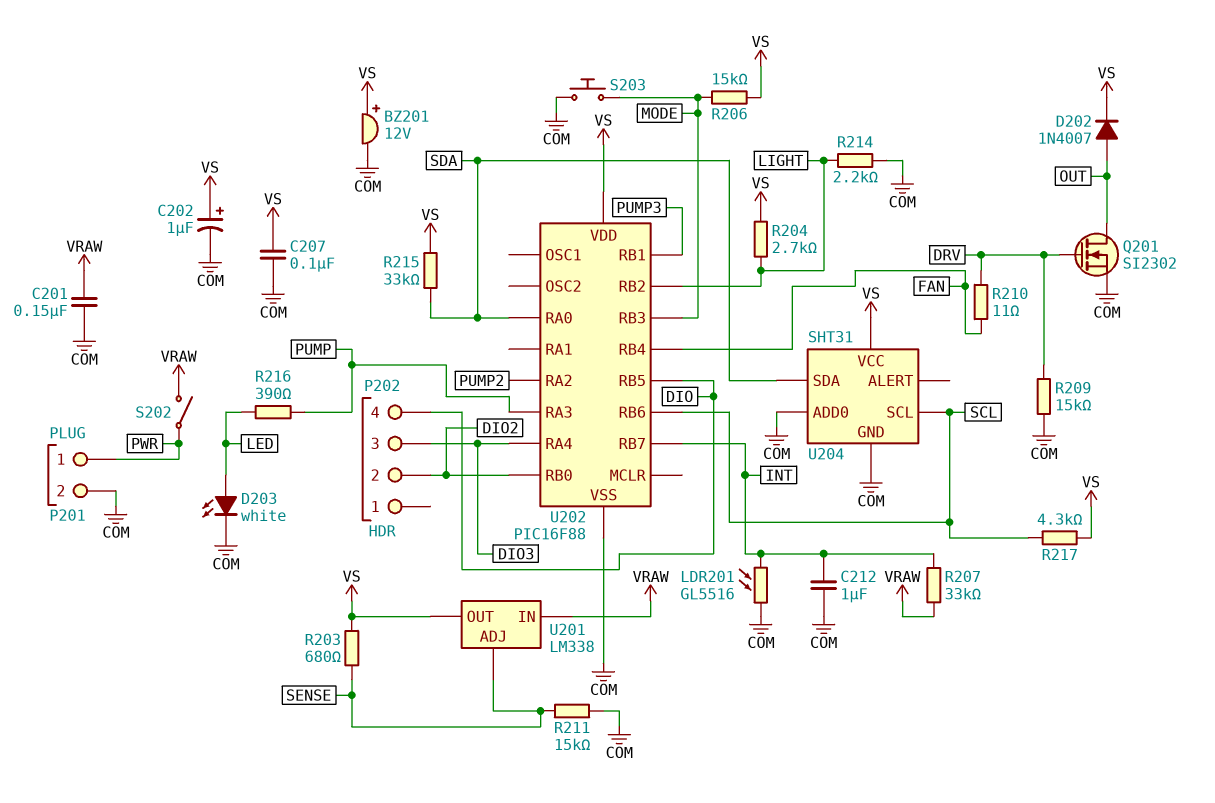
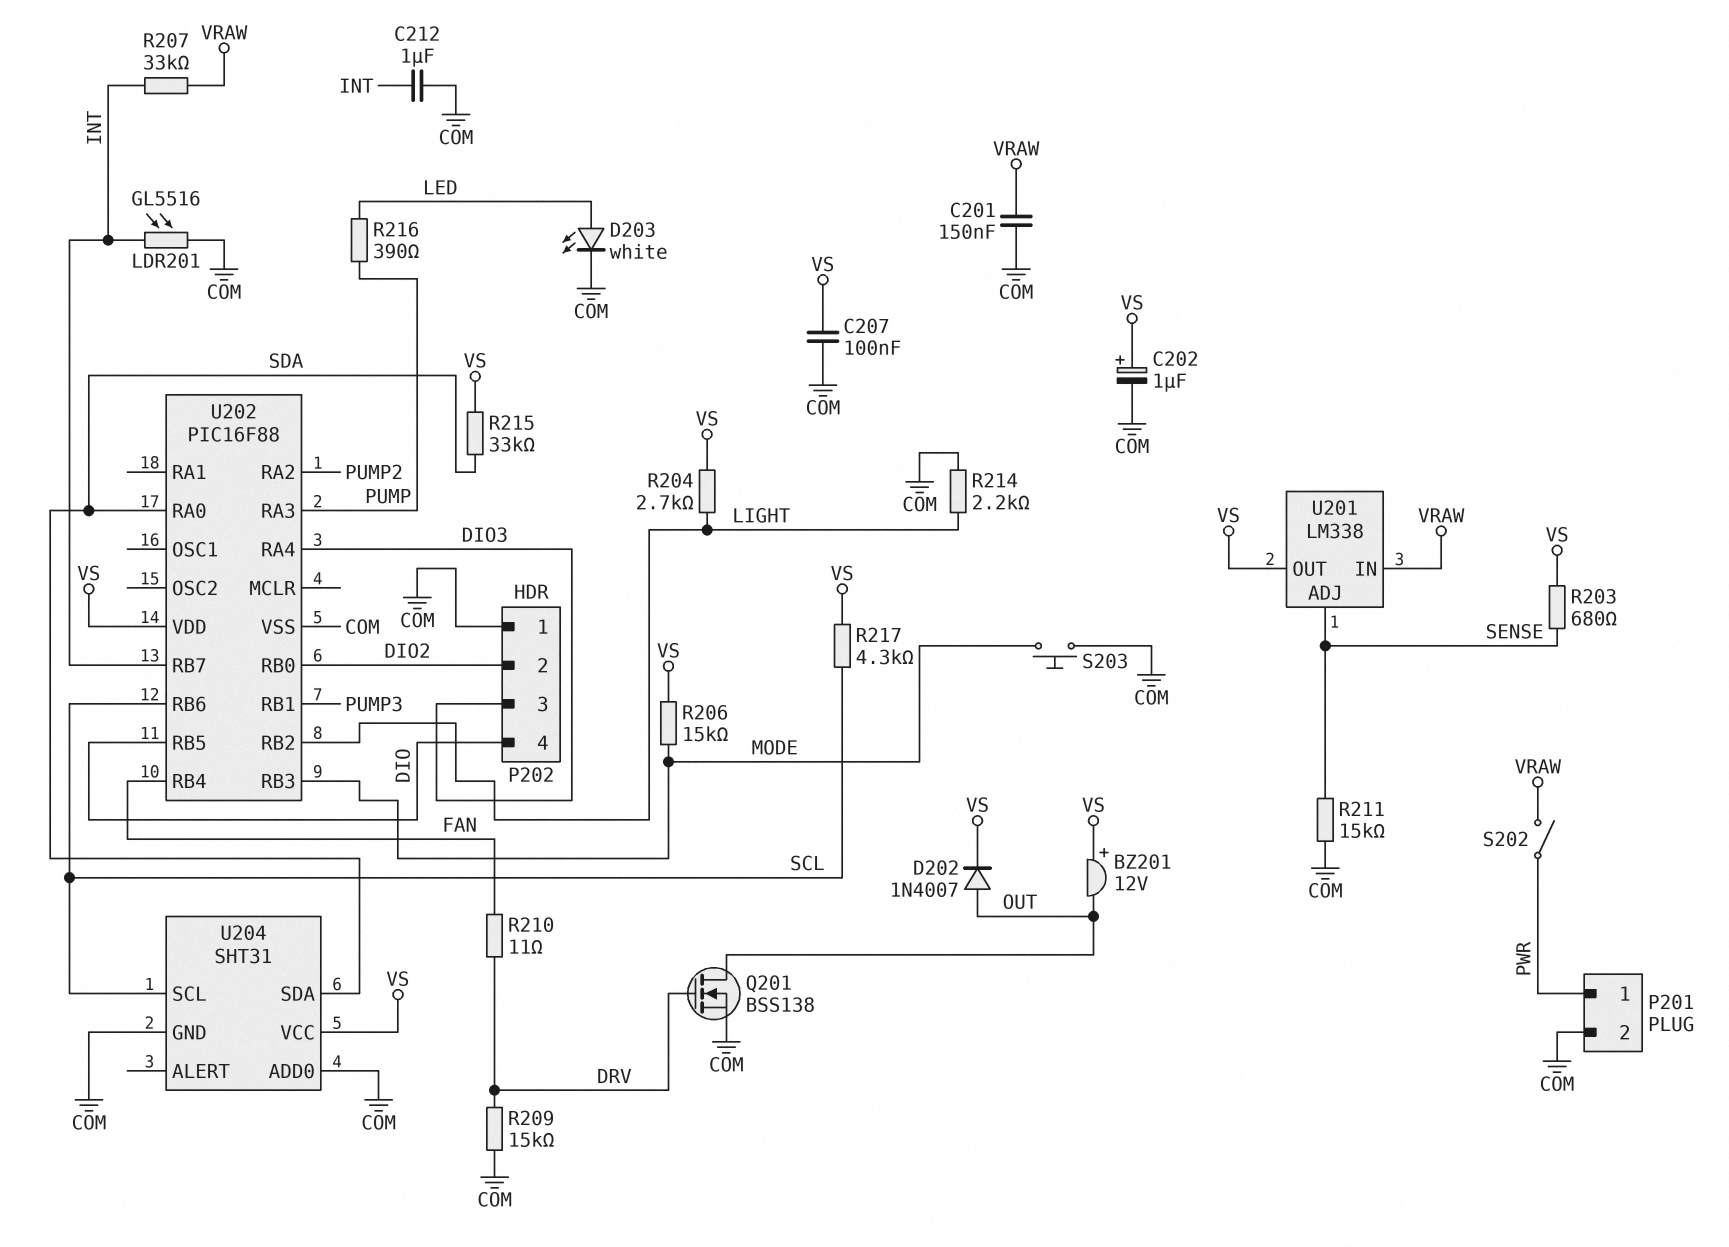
BZ201: buzzer 12V (plus VS, minus COM) -> buzzer 12V (plus VS, minus OUT)
P202 pin 1: none -> COM
Q201: NMOS SI2302 (G DRV, D OUT, S COM) -> NMOS BSS138 (G DRV, D OUT, S COM)

